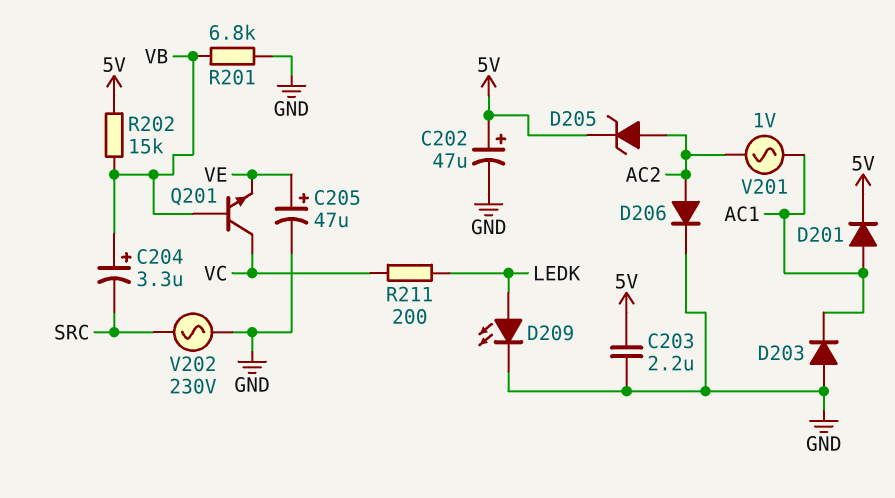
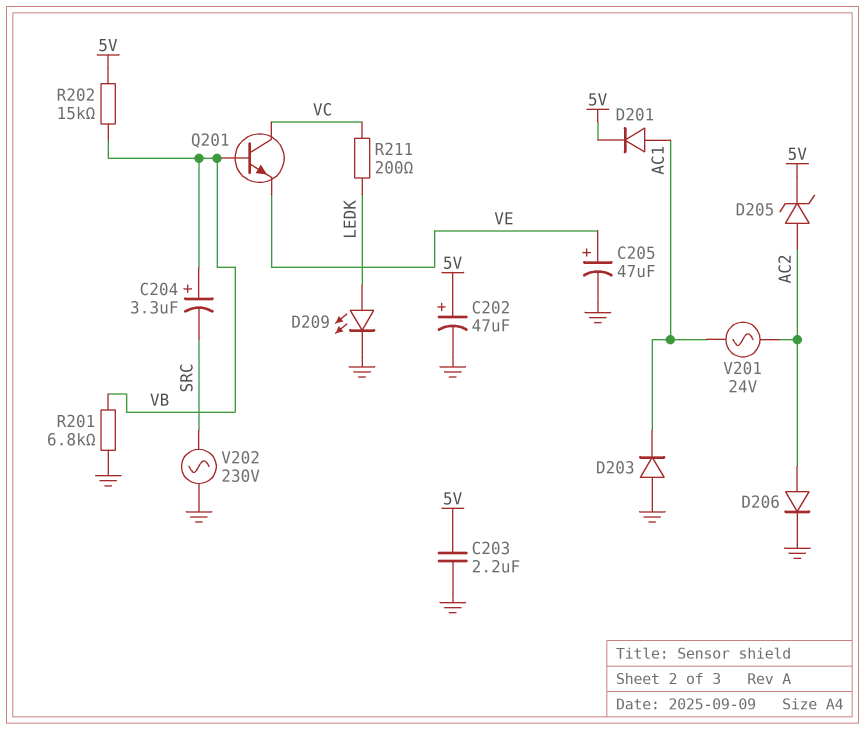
V201: AC 1V (AC1, AC2) -> AC 24V (AC1, AC2)

